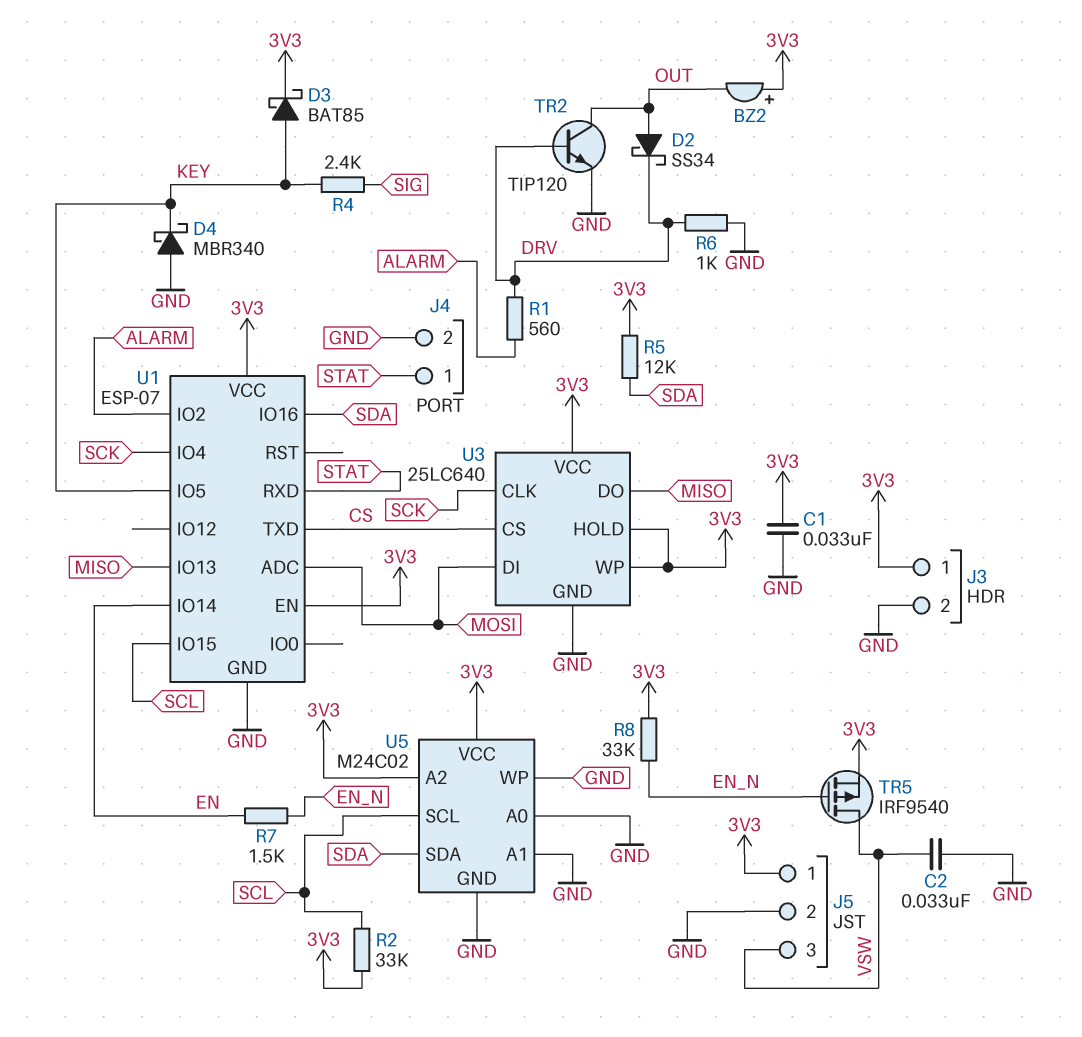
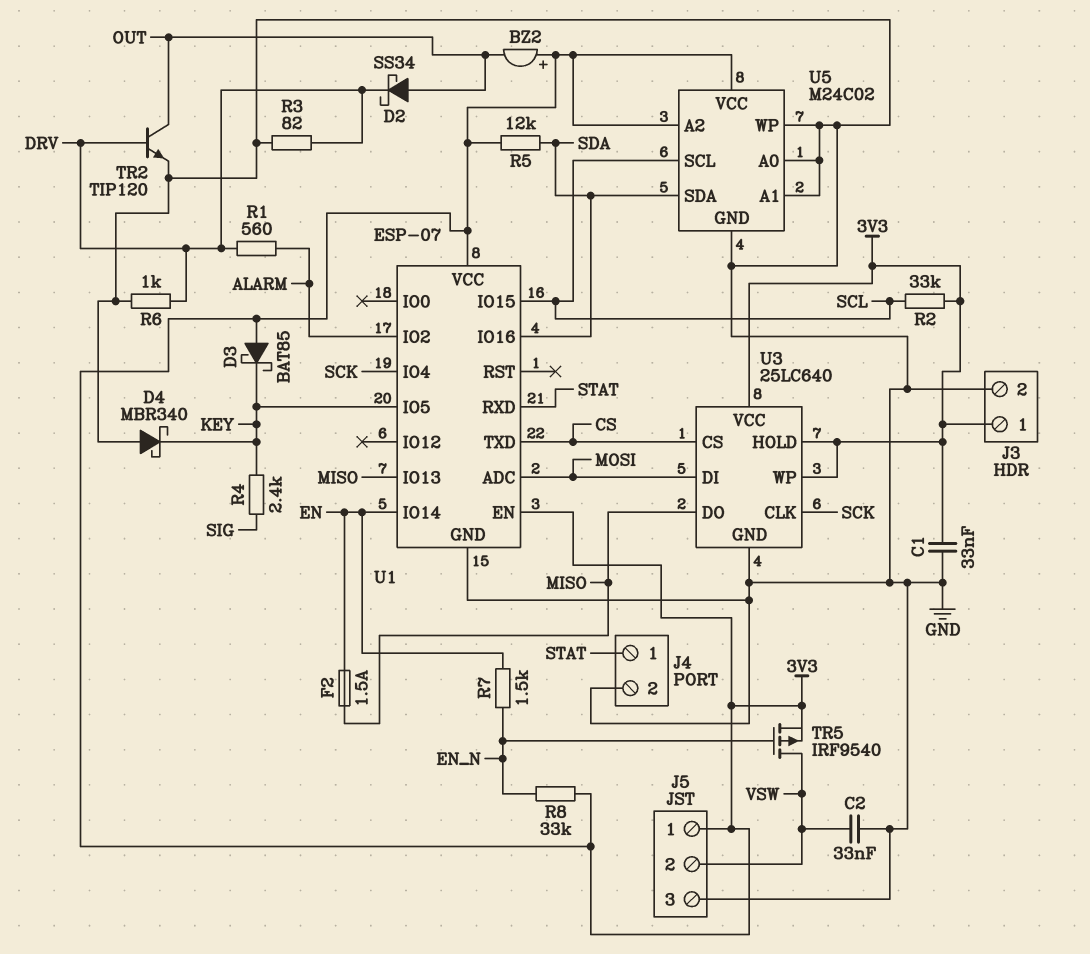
D3: schottky BAT85 (A KEY, K 3V3) -> schottky BAT85 (A 3V3, K KEY)
F2: none -> 1.5A (EN, MISO)
J5 pin 2: GND -> VSW
J5 pin 3: VSW -> GND
R3: none -> 82 (DRV, GND)

